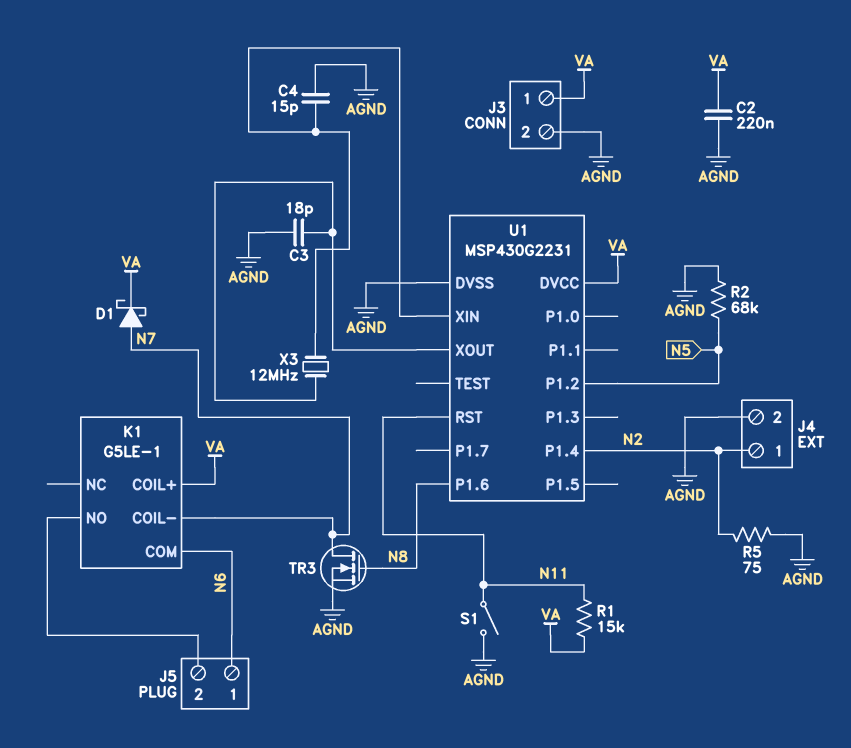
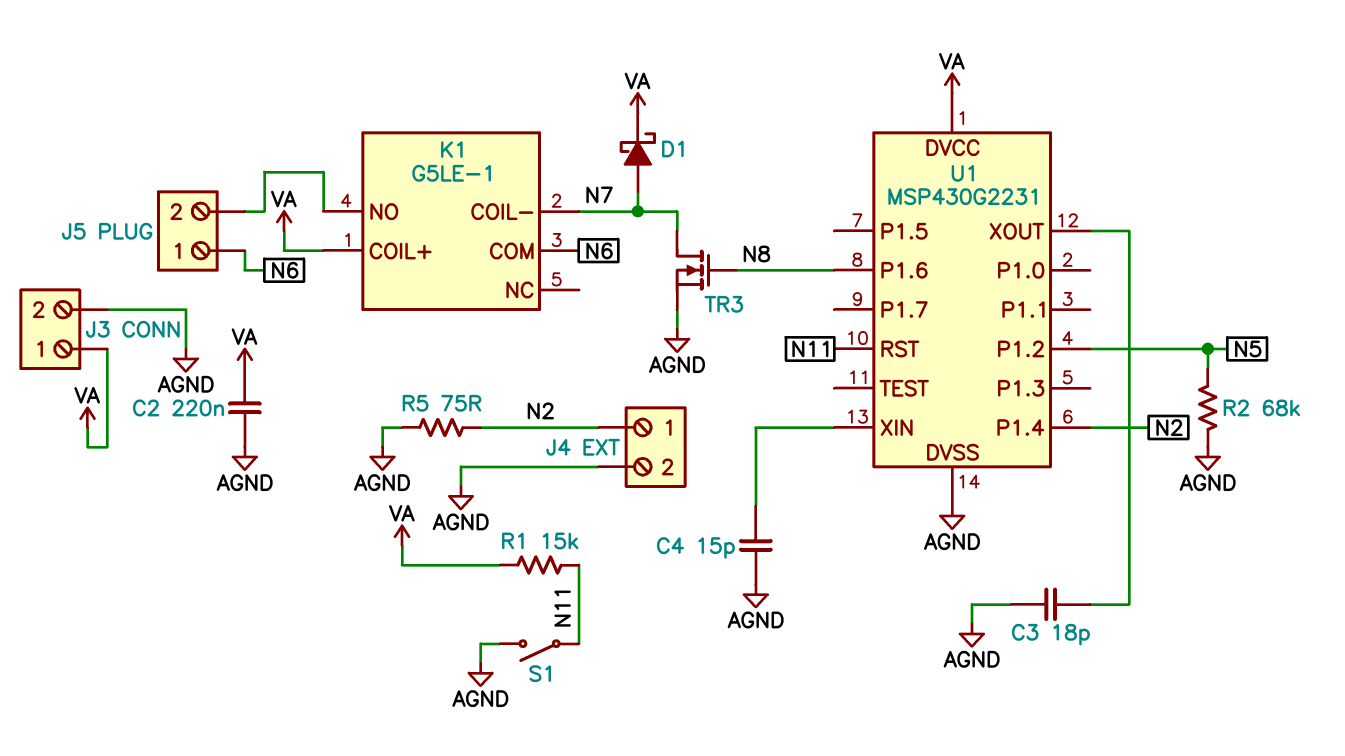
X3: 12MHz (U1/XIN, U1/XOUT) -> none

